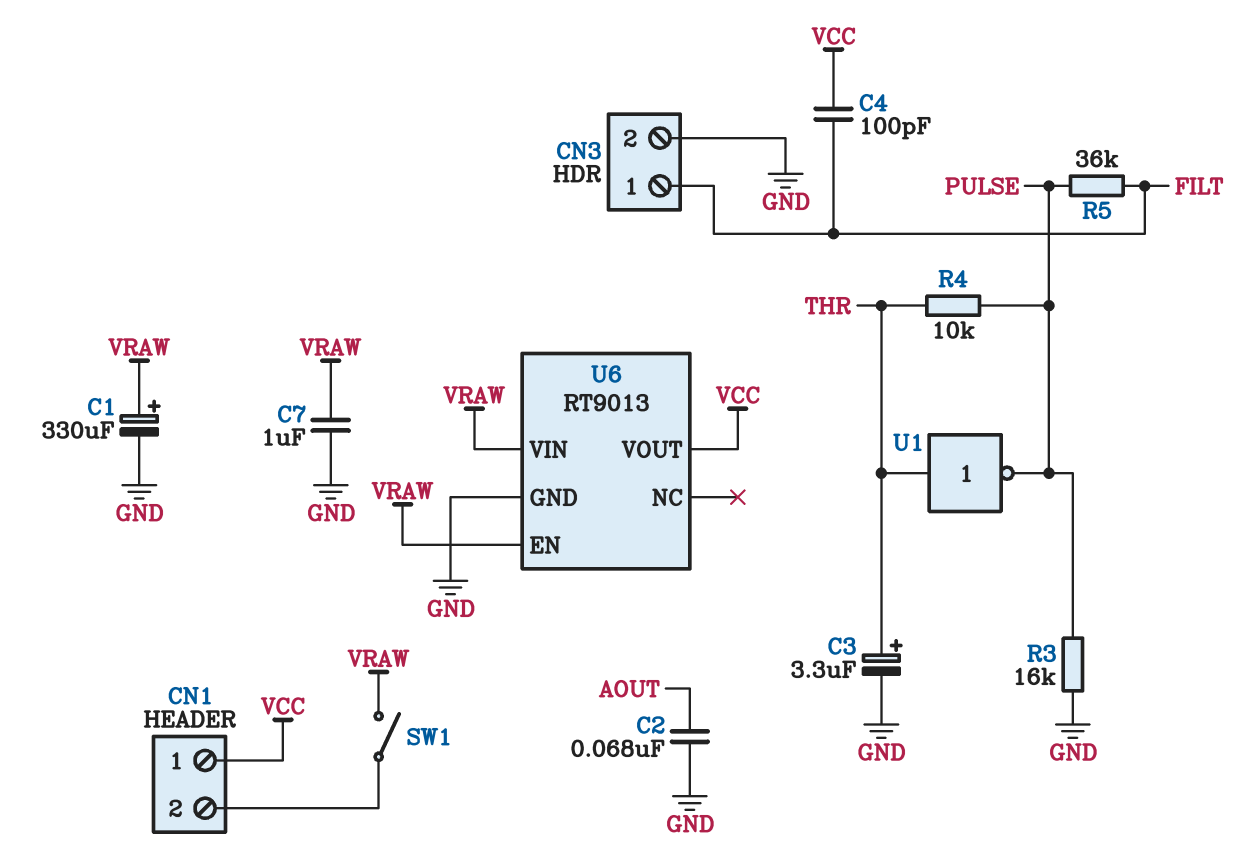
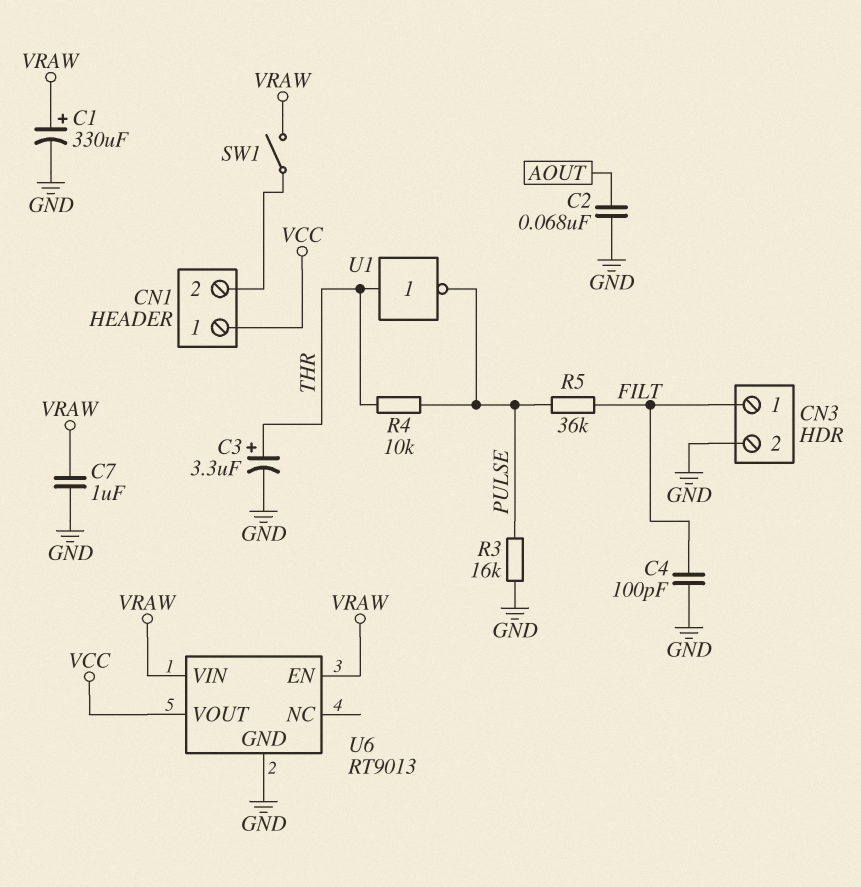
C4: 100pF (FILT, VCC) -> 100pF (FILT, GND)

